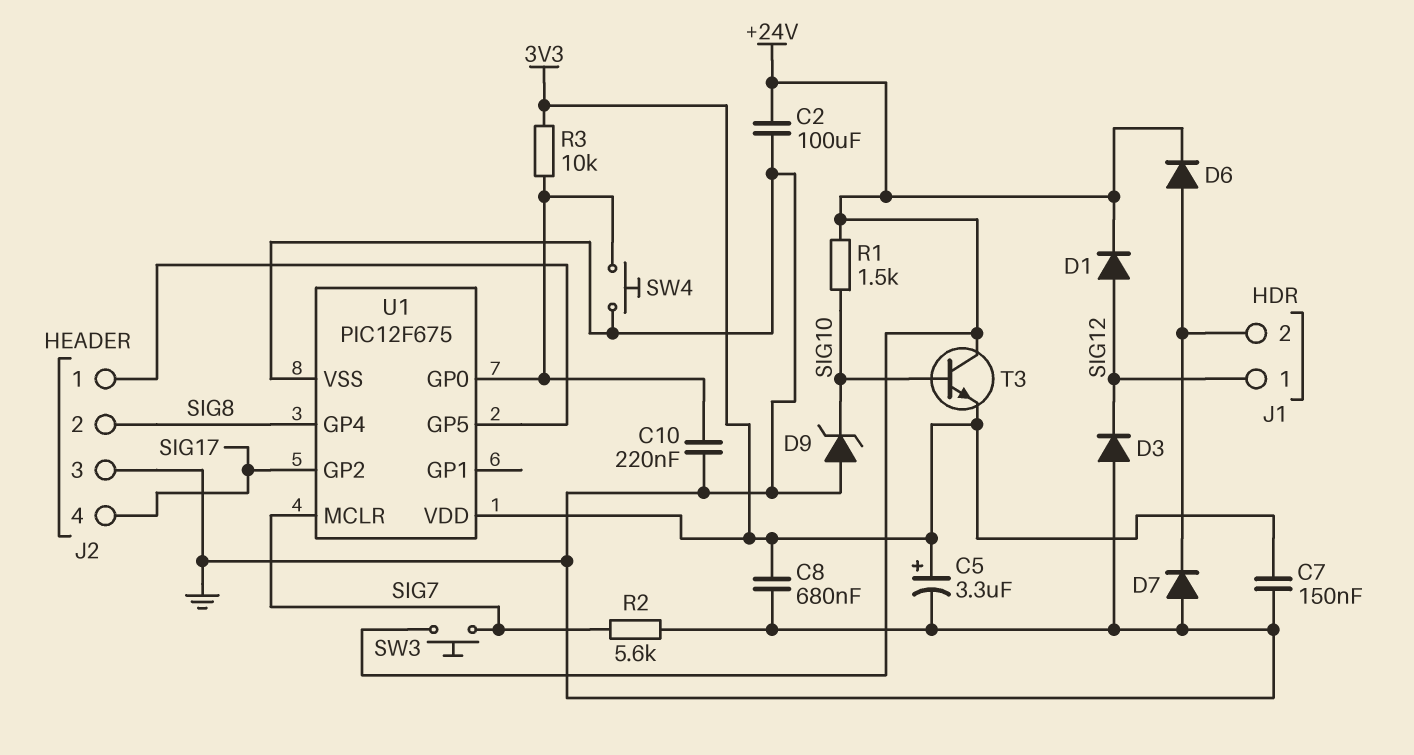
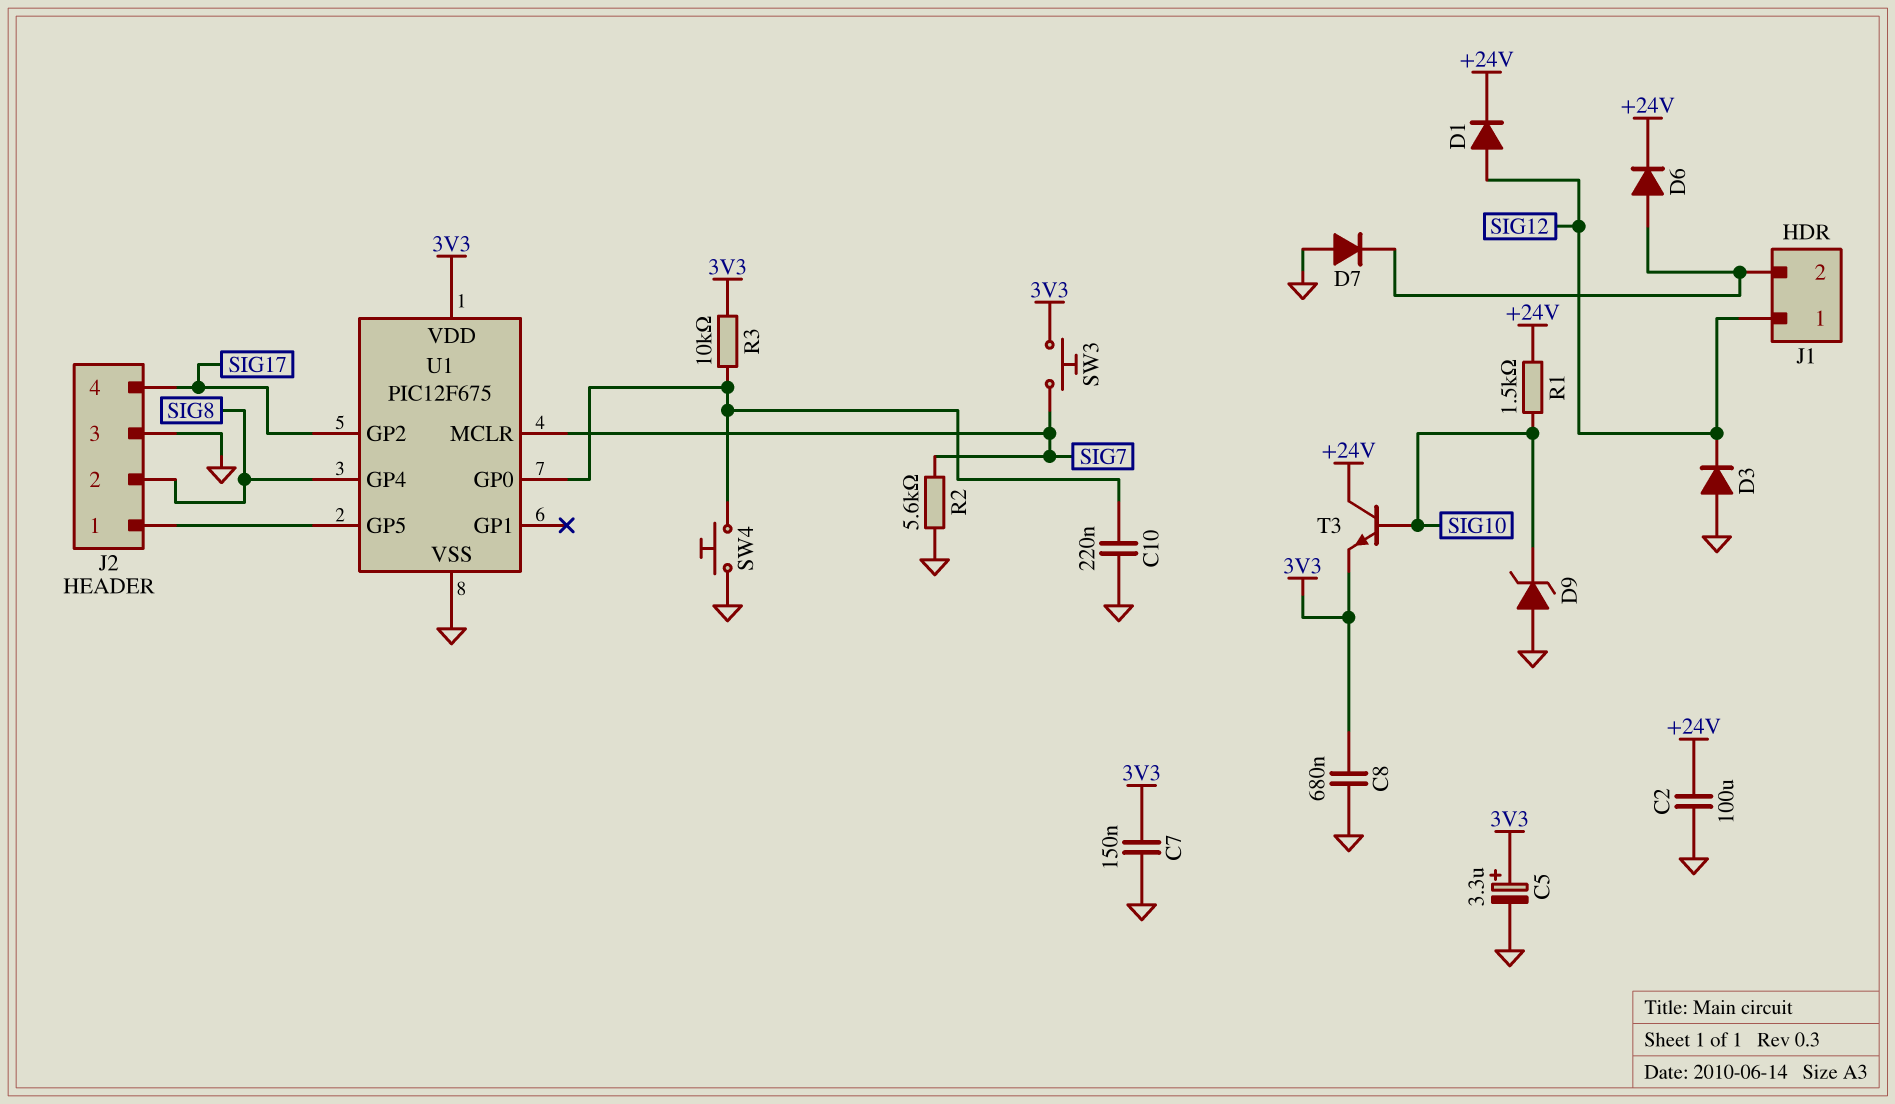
SW3: button (+24V, SIG7) -> button (3V3, SIG7)

